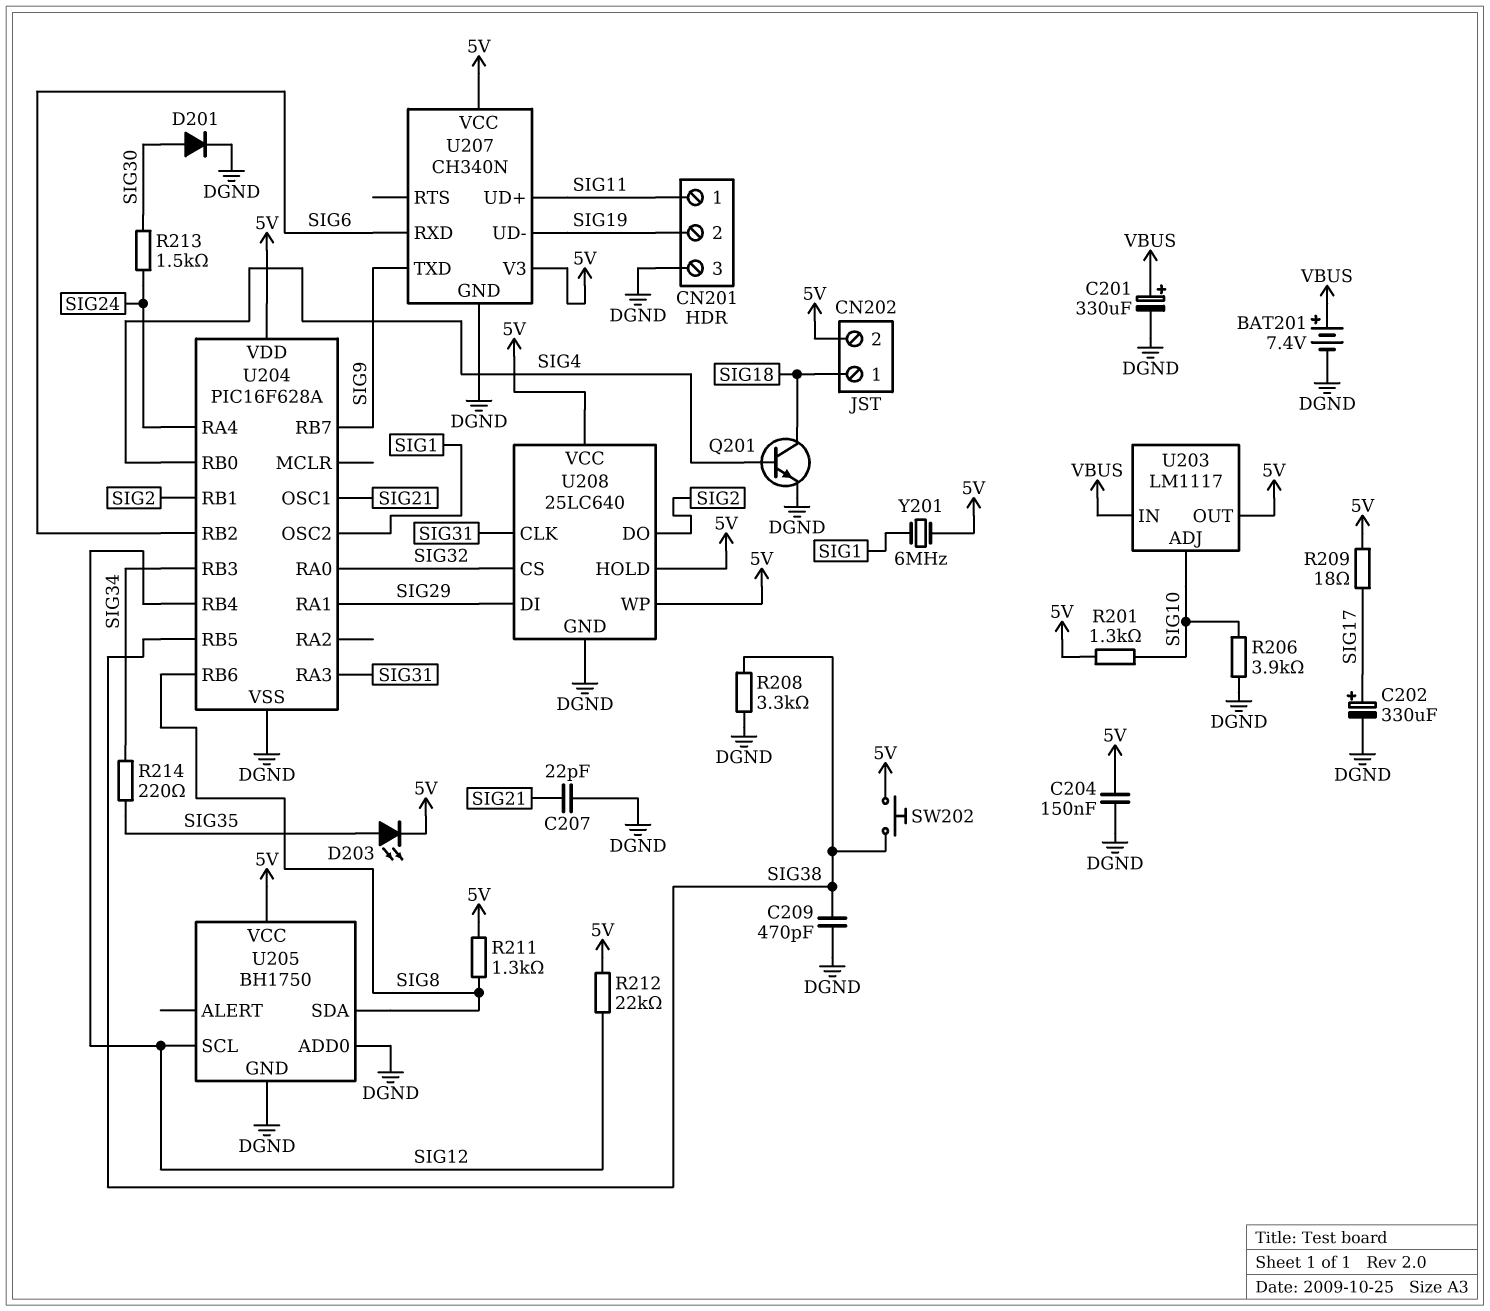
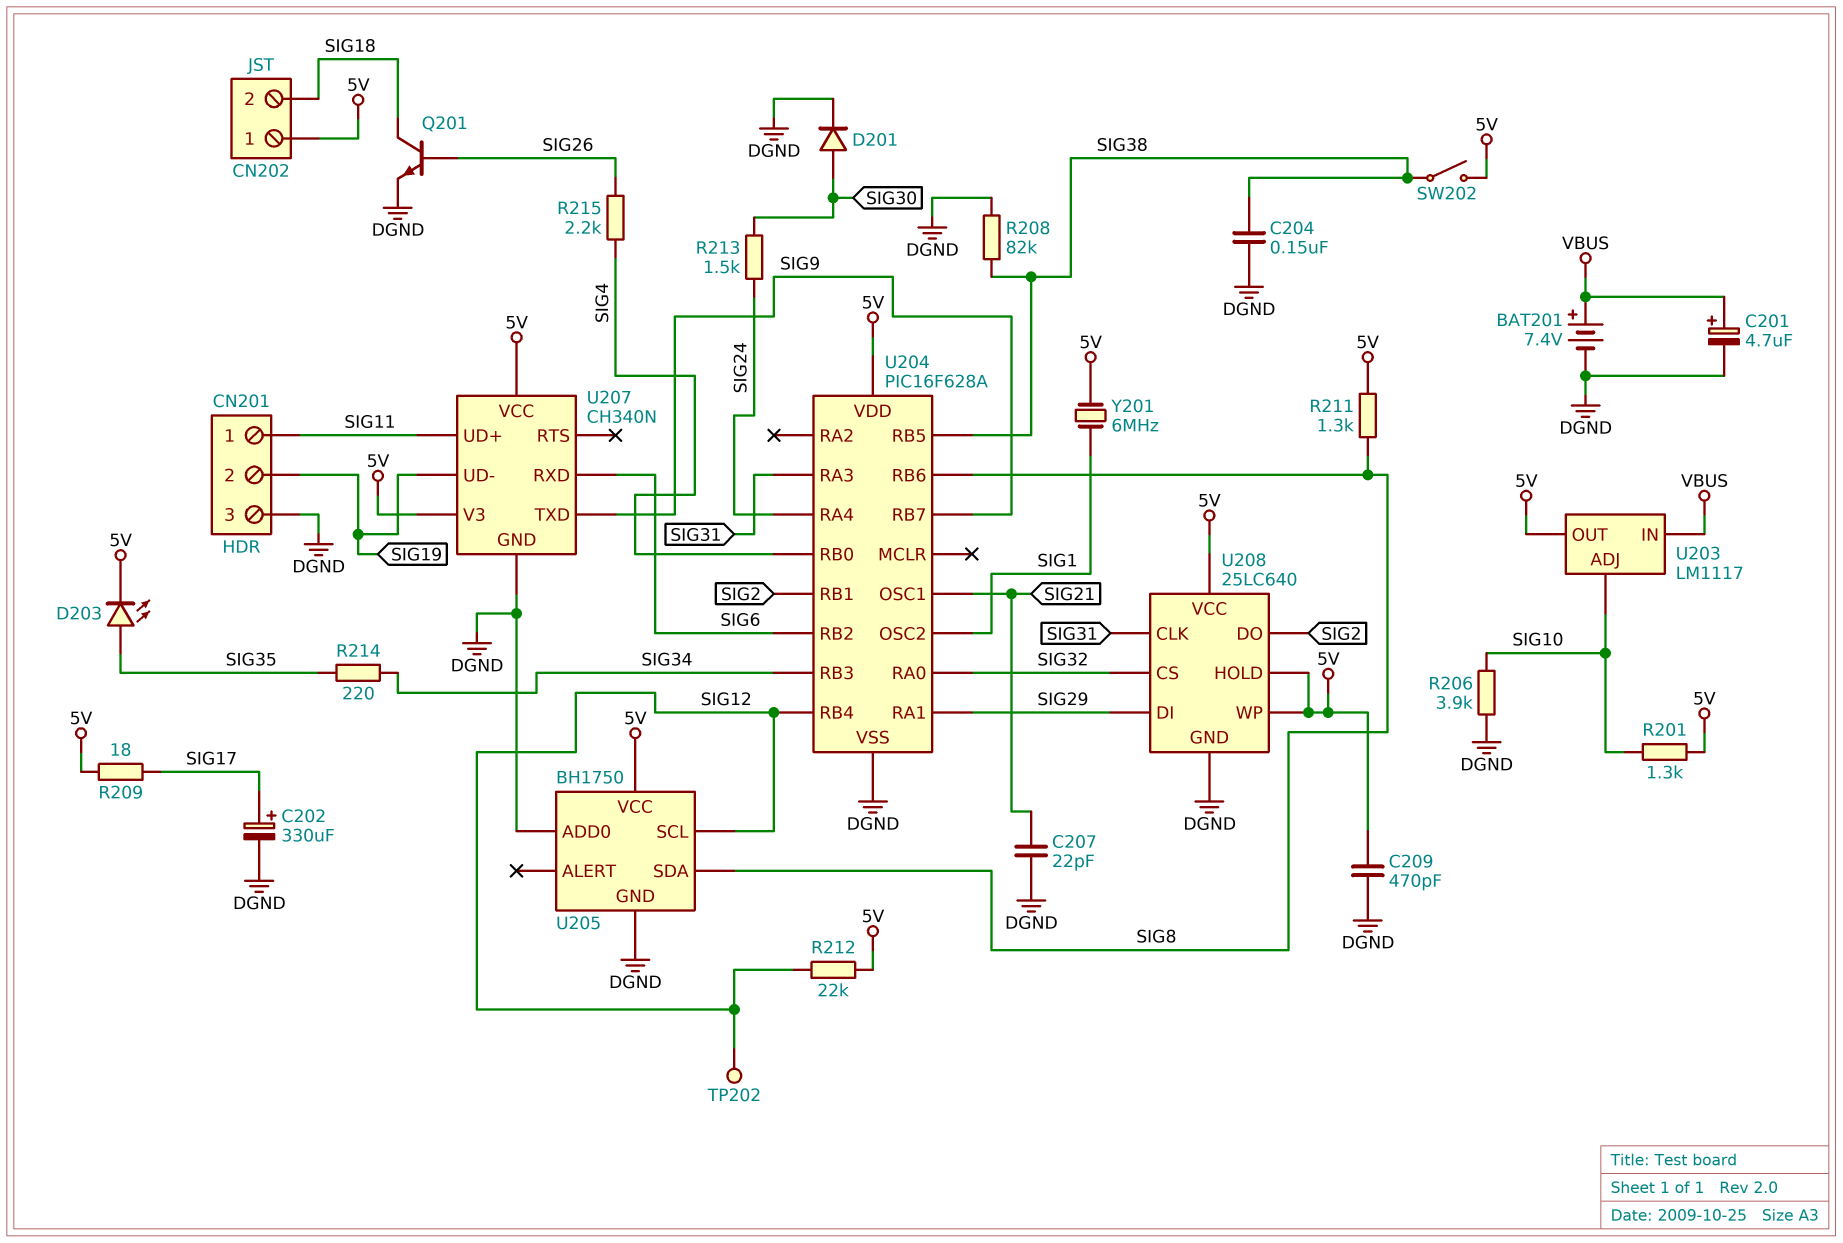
C201: 330uF (plus VBUS, minus DGND) -> 4.7uF (plus VBUS, minus DGND)
C204: 150nF (5V, DGND) -> 150nF (DGND, SIG38)
C209: 470pF (DGND, SIG38) -> 470pF (5V, DGND)
CN202 pin 1: SIG18 -> 5V
CN202 pin 2: 5V -> SIG18
Q201: NPN (B SIG4, C SIG18, E DGND) -> NPN (B SIG26, C SIG18, E DGND)
R208: 3.3k (DGND, SIG38) -> 82k (DGND, SIG38)
R215: none -> 2.2k (SIG4, SIG26)
SW202: button (5V, SIG38) -> switch (5V, SIG38)
TP202: none -> test point (SIG12)

